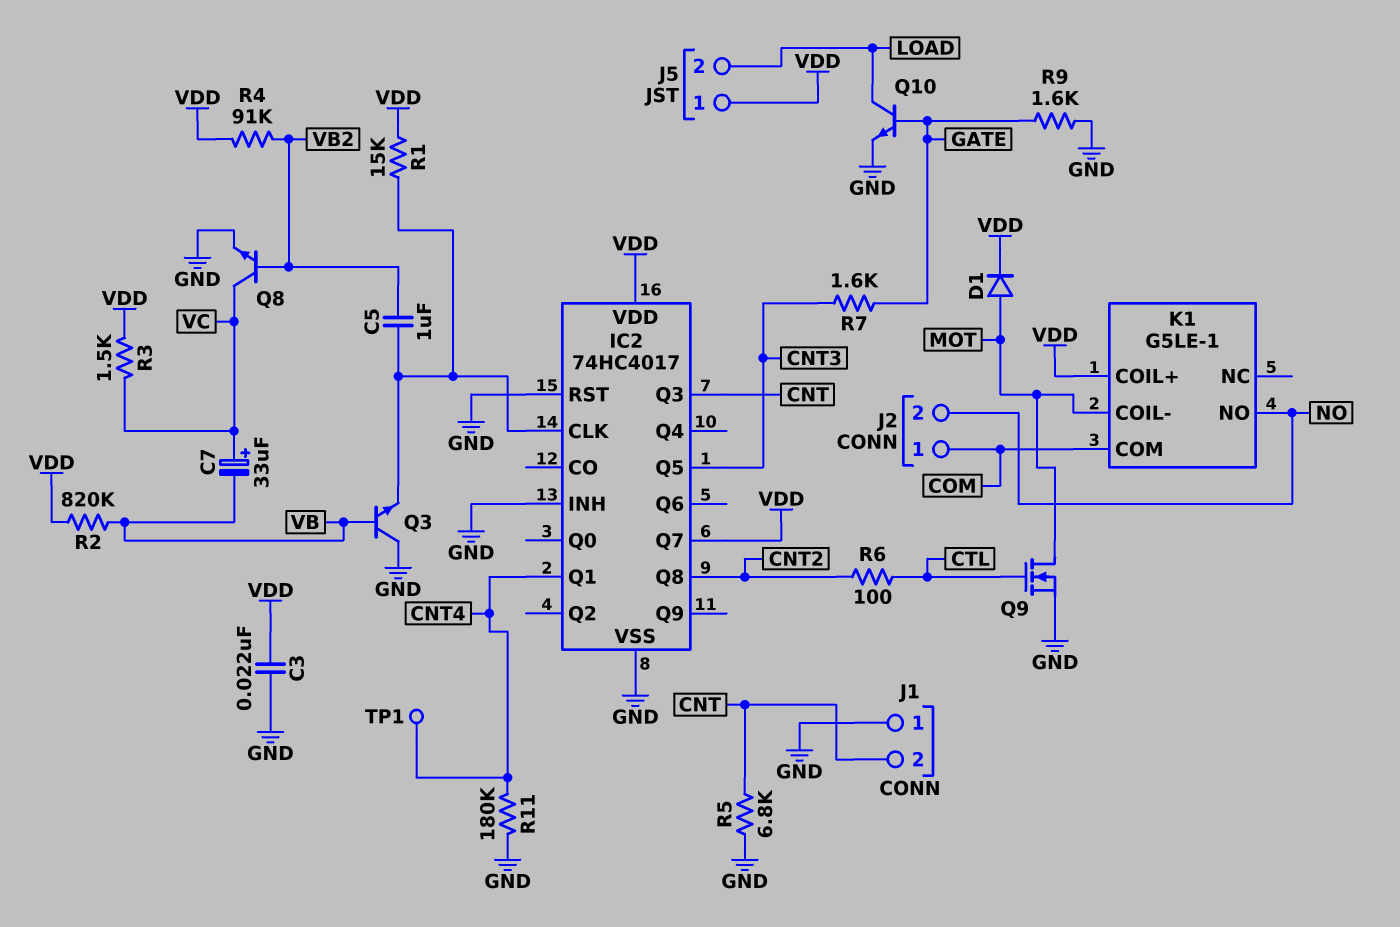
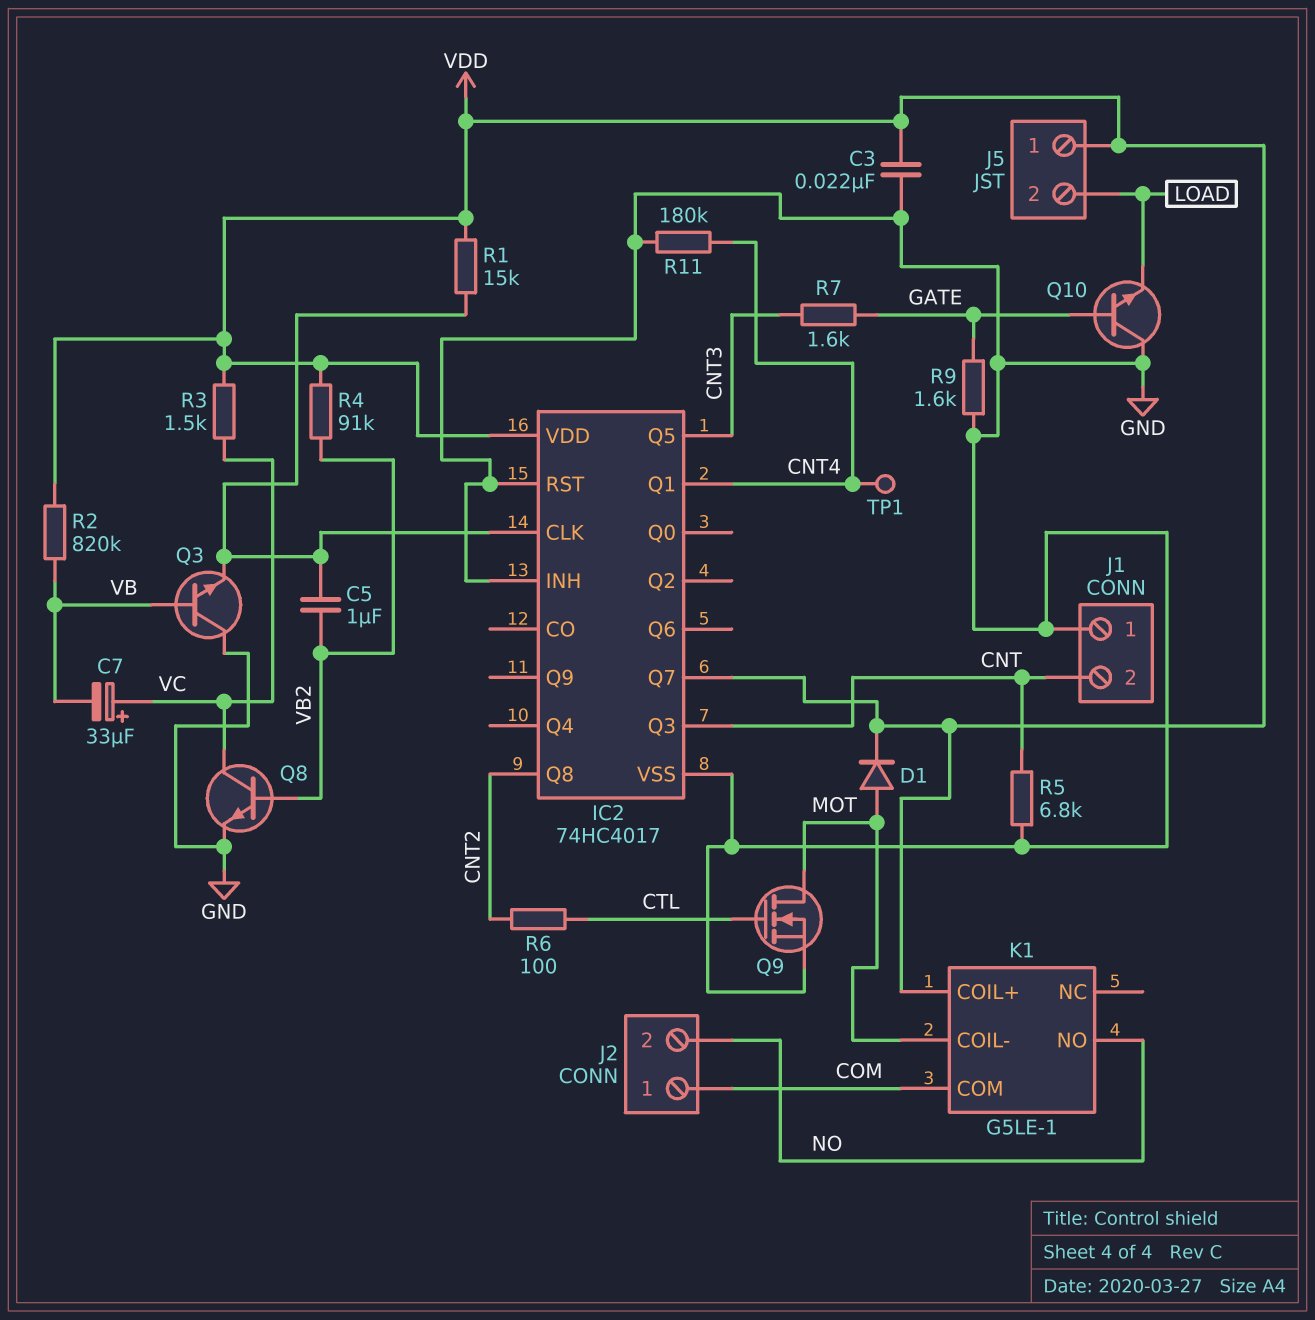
Q10: NPN (B GATE, C LOAD, E GND) -> NPN (B GATE, C GND, E LOAD)

